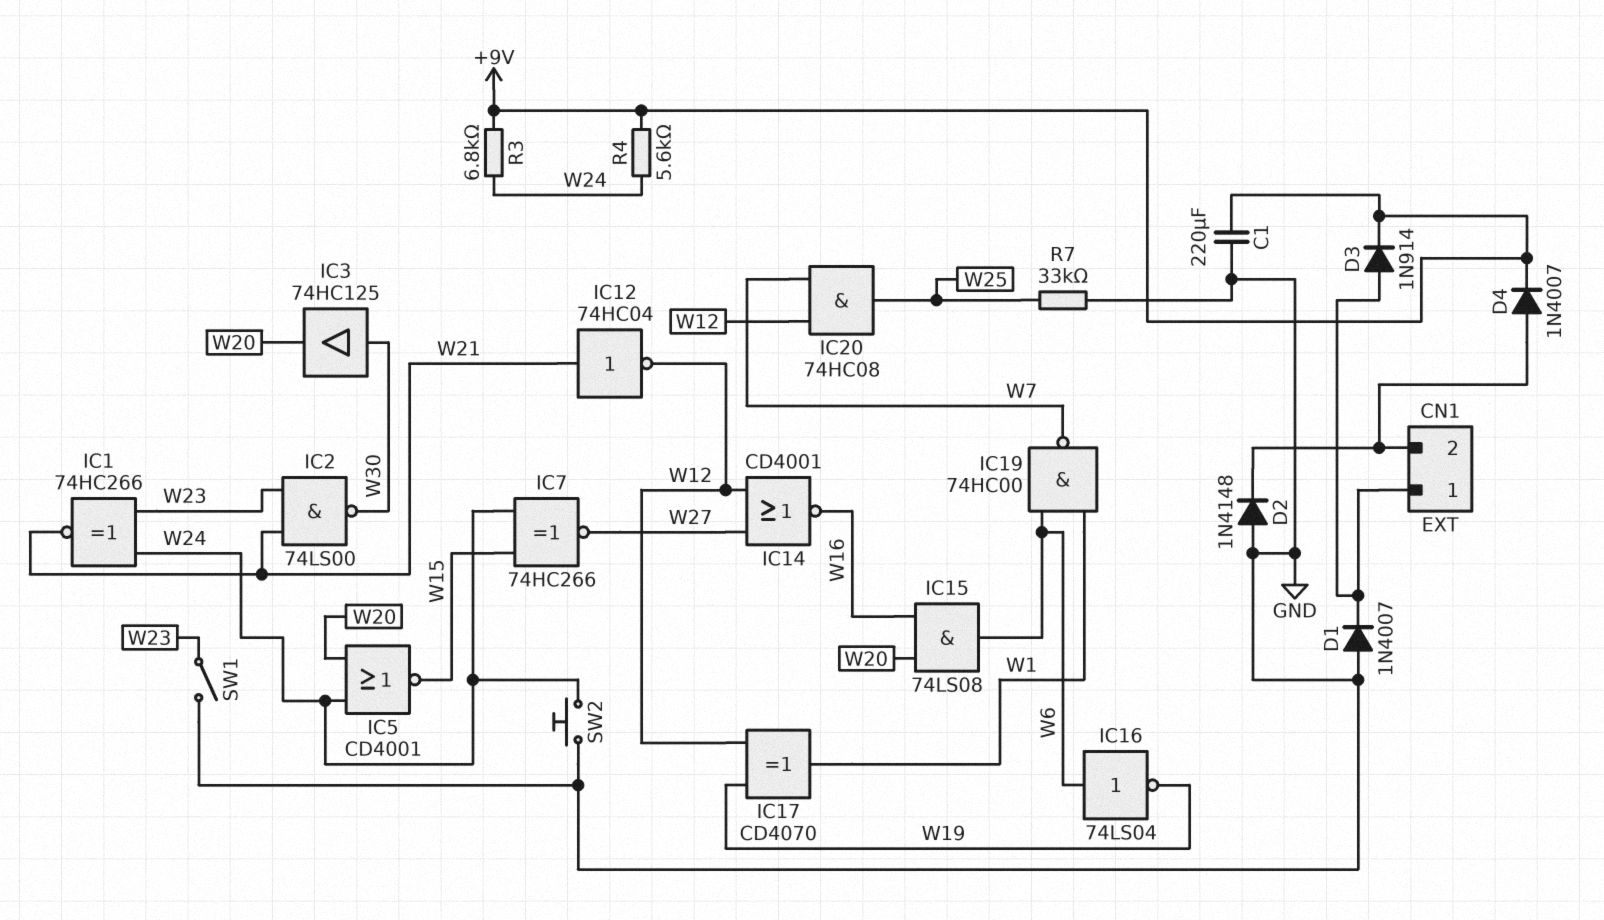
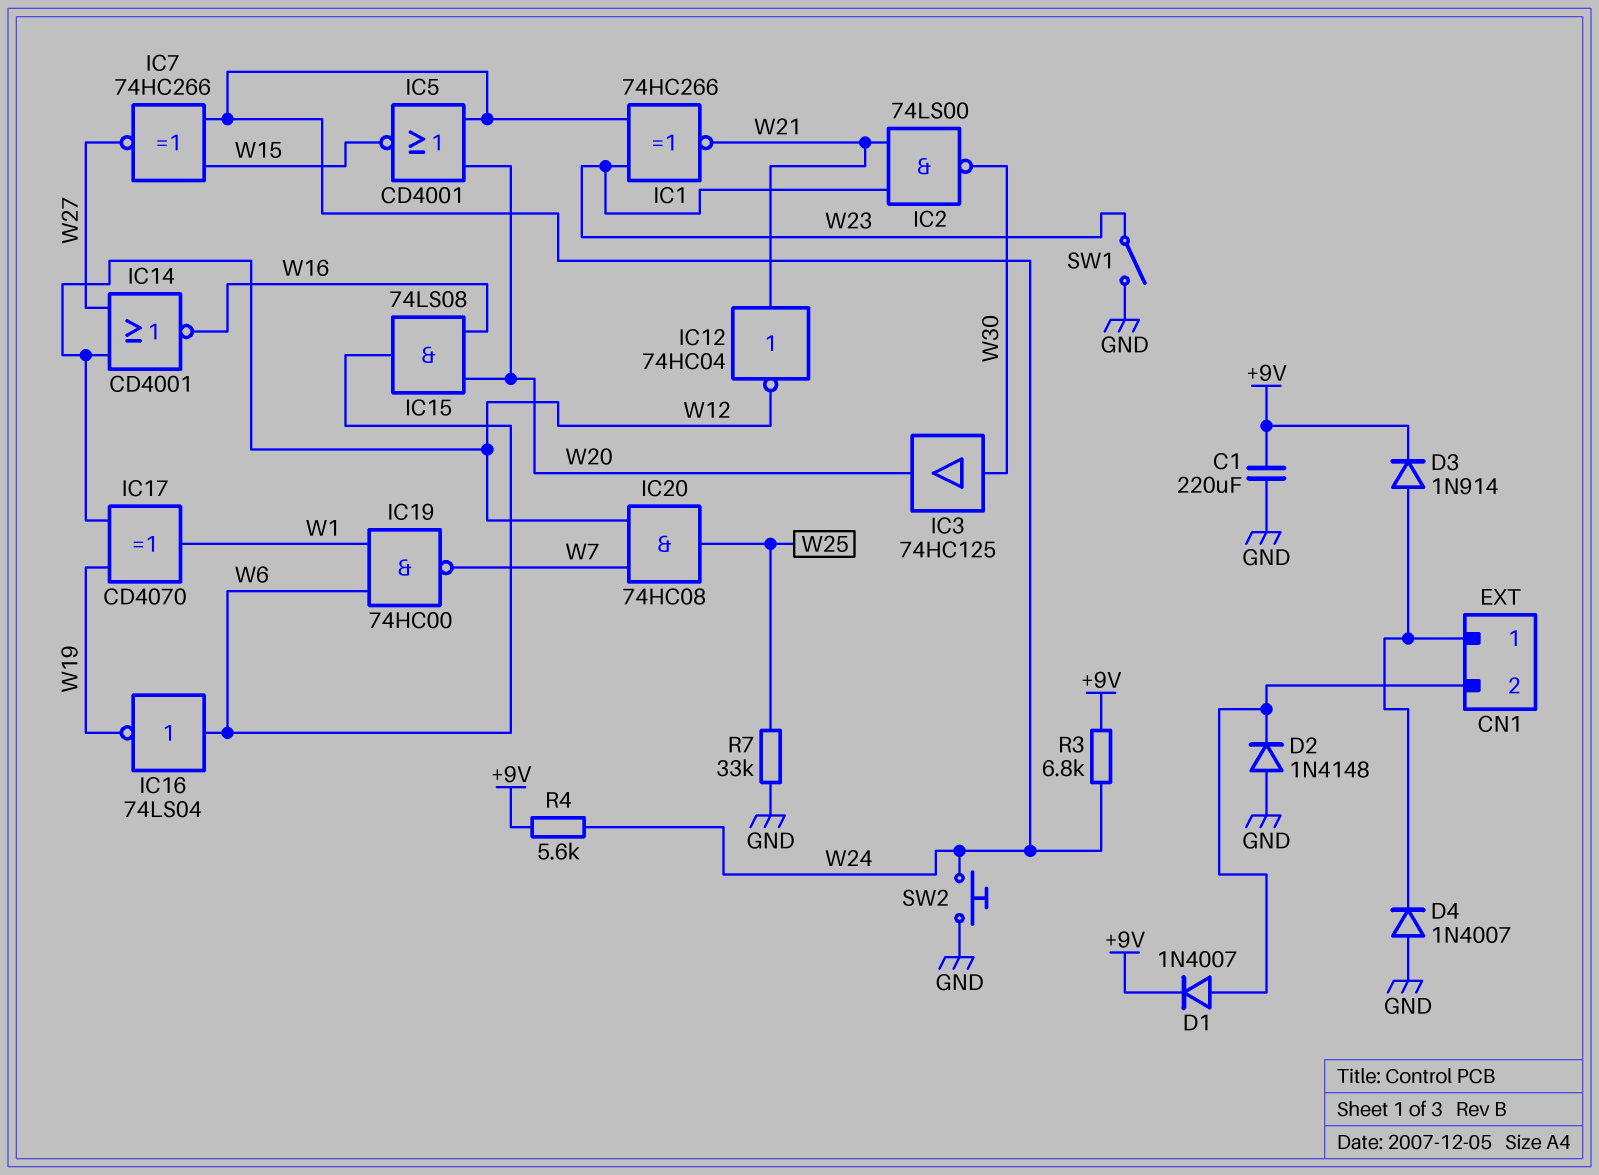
D1: diode 1N4007 (A GND, K CN1/1) -> diode 1N4007 (A CN1/2, K +9V)
D4: diode 1N4007 (A CN1/2, K +9V) -> diode 1N4007 (A GND, K CN1/1)

